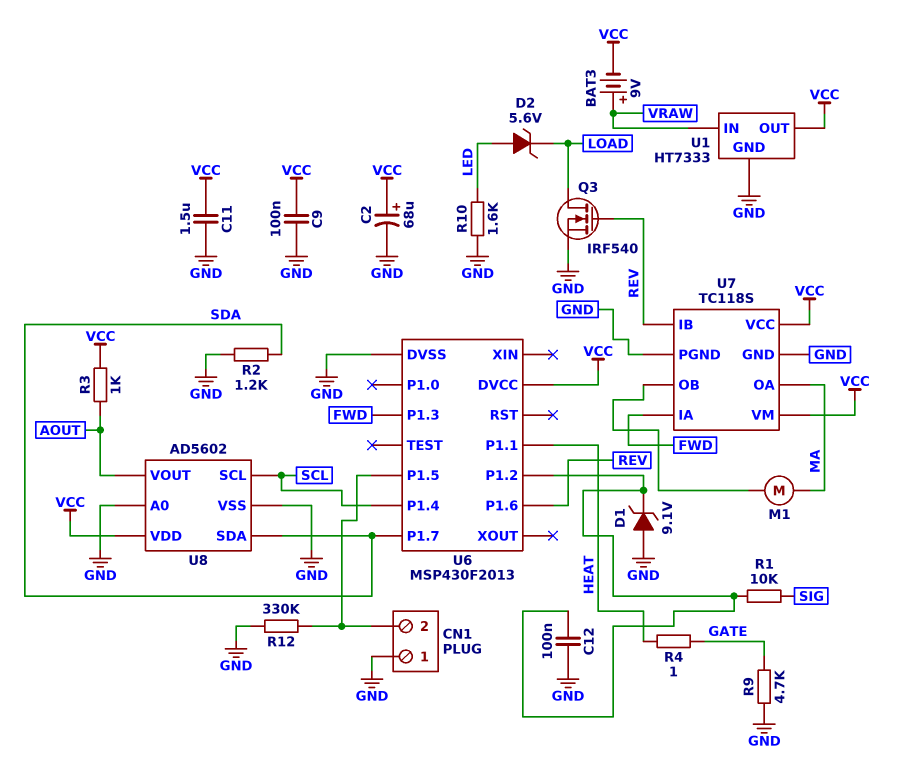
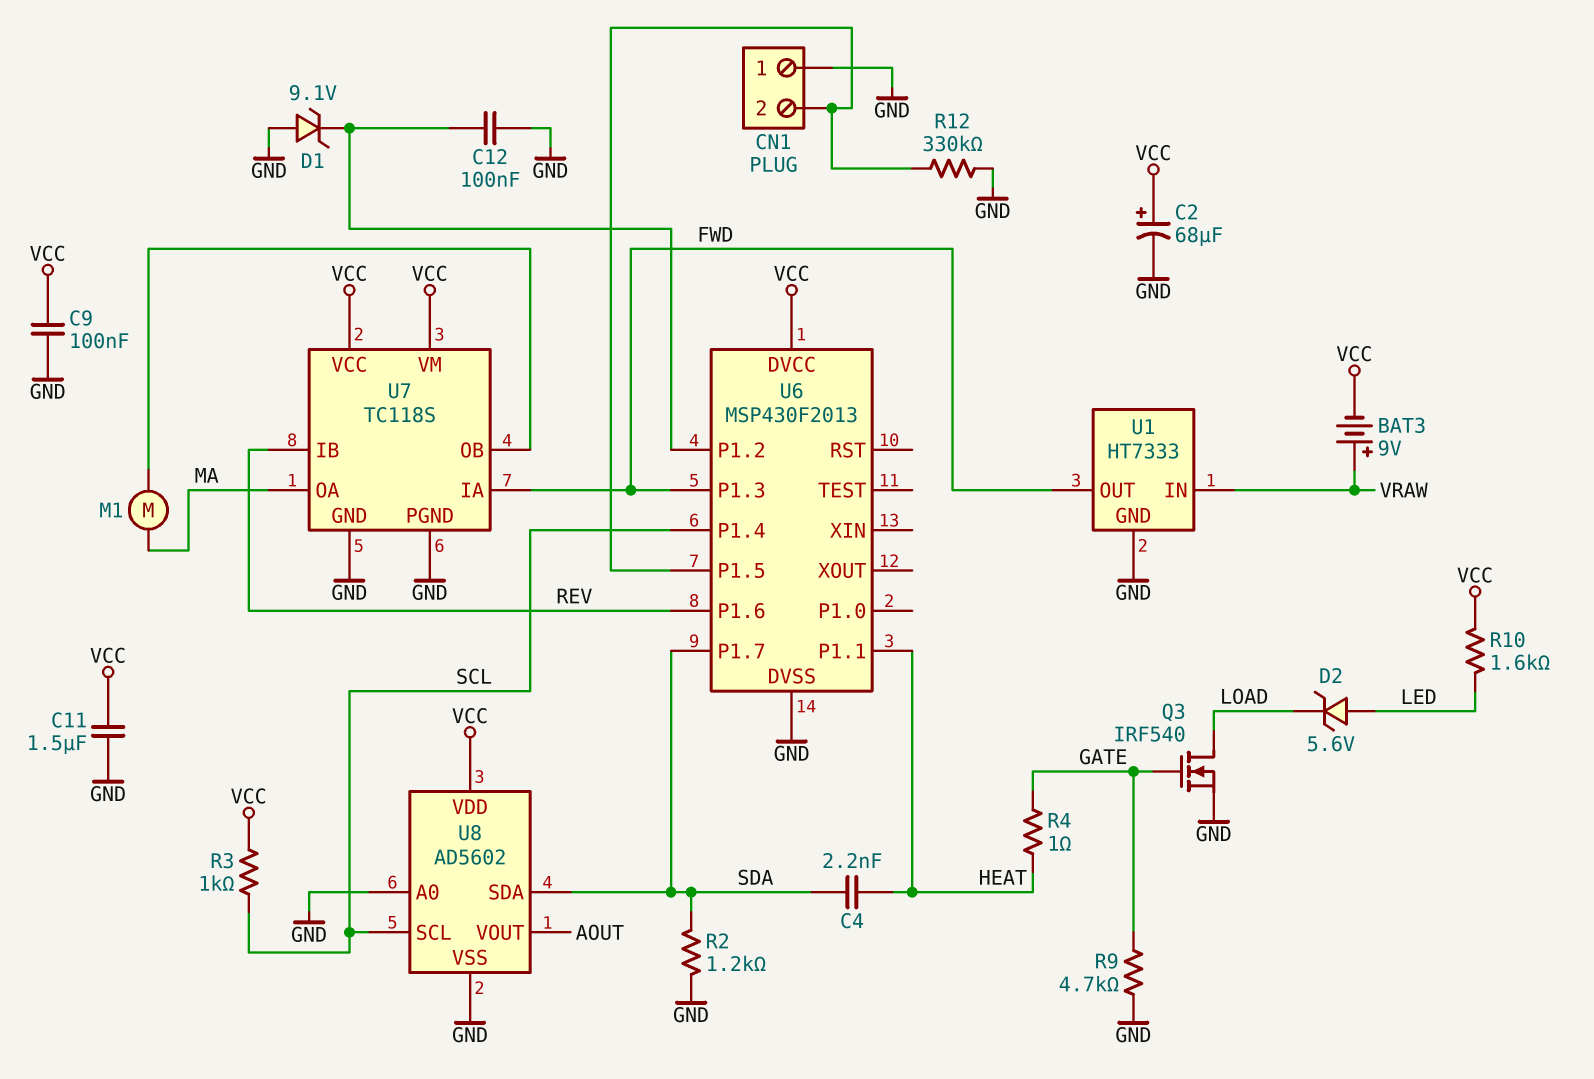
C4: none -> 2.2nF (HEAT, SDA)
Q3: NMOS IRF540 (G REV, D LOAD, S GND) -> NMOS IRF540 (G GATE, D LOAD, S GND)
R1: 10k (SIG, U6/P1.2) -> none
R3: 1k (AOUT, VCC) -> 1k (SCL, VCC)
R10: 1.6k (GND, LED) -> 1.6k (LED, VCC)
U1 pin OUT: VCC -> FWD

